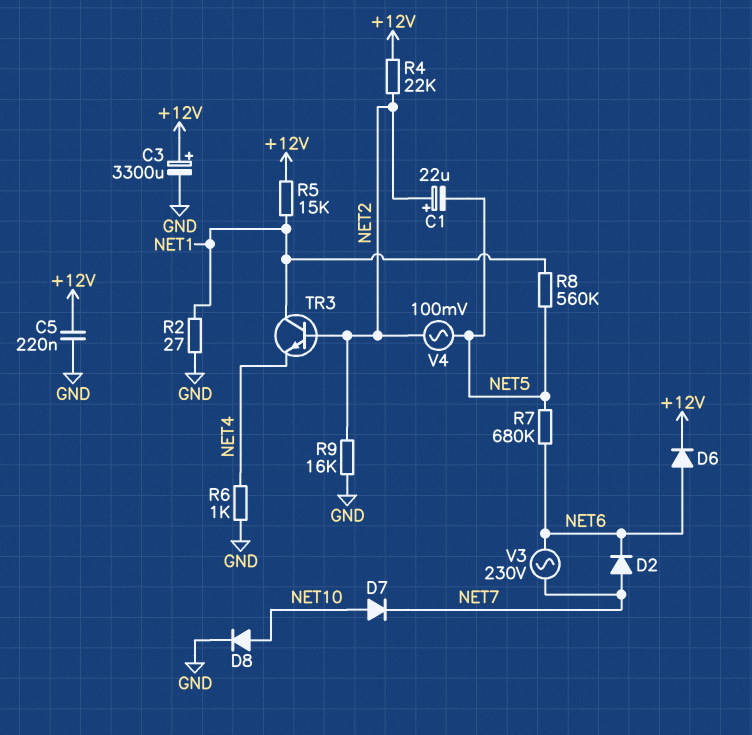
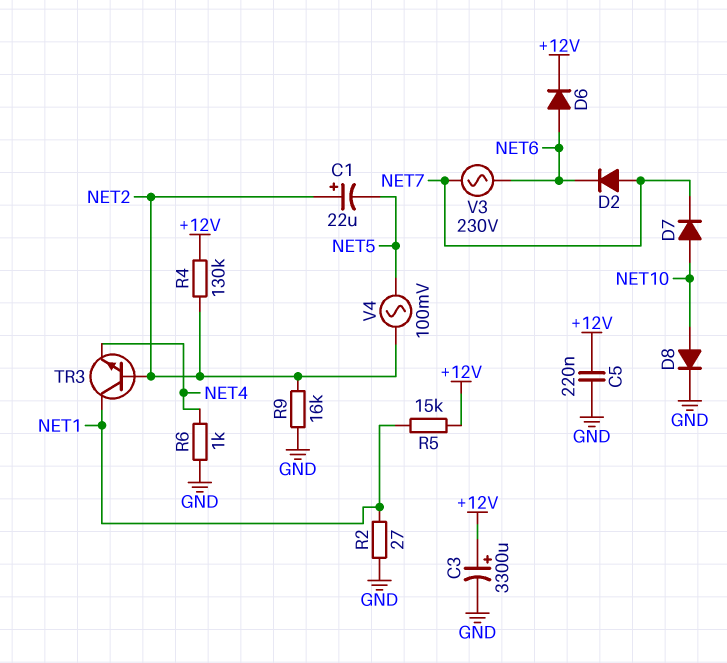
R4: 22k (+12V, NET2) -> 130k (+12V, NET2)
R7: 680k (NET5, NET6) -> none
R8: 560k (NET1, NET5) -> none

